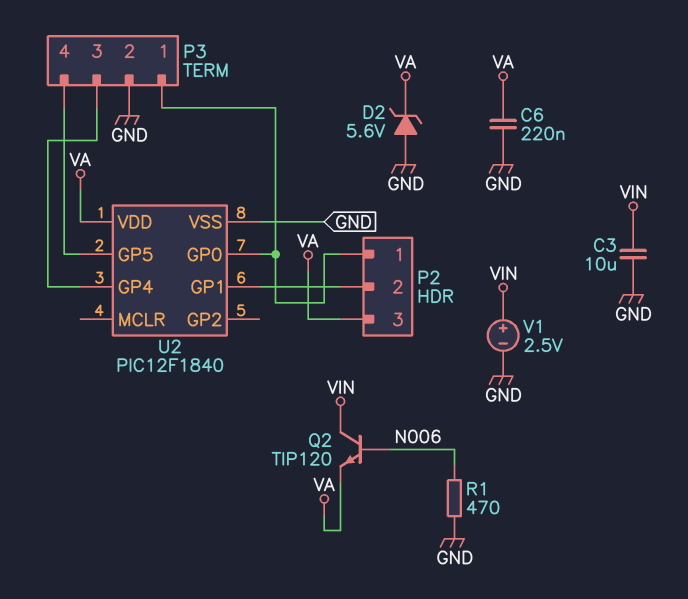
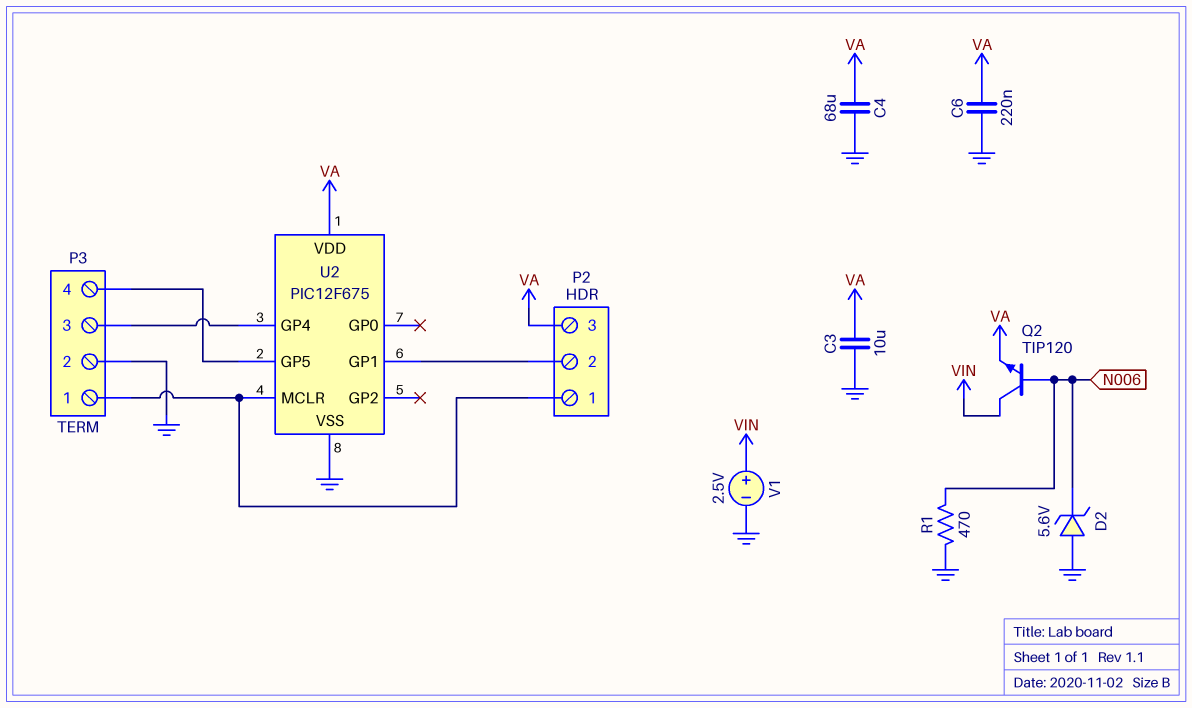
C3: 10uF (GND, VIN) -> 10uF (GND, VA)
C4: none -> 68uF (GND, VA)
D2: zener 5.6V (A GND, K VA) -> zener 5.6V (A GND, K N006)
U2: PIC12F1840 -> PIC12F675
U2 pin GP0: P2/1 -> none
U2 pin MCLR: none -> P2/1

